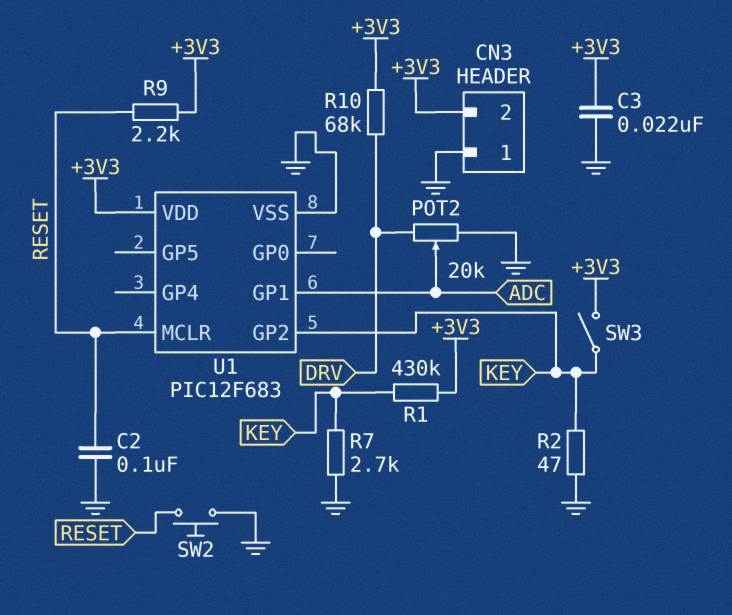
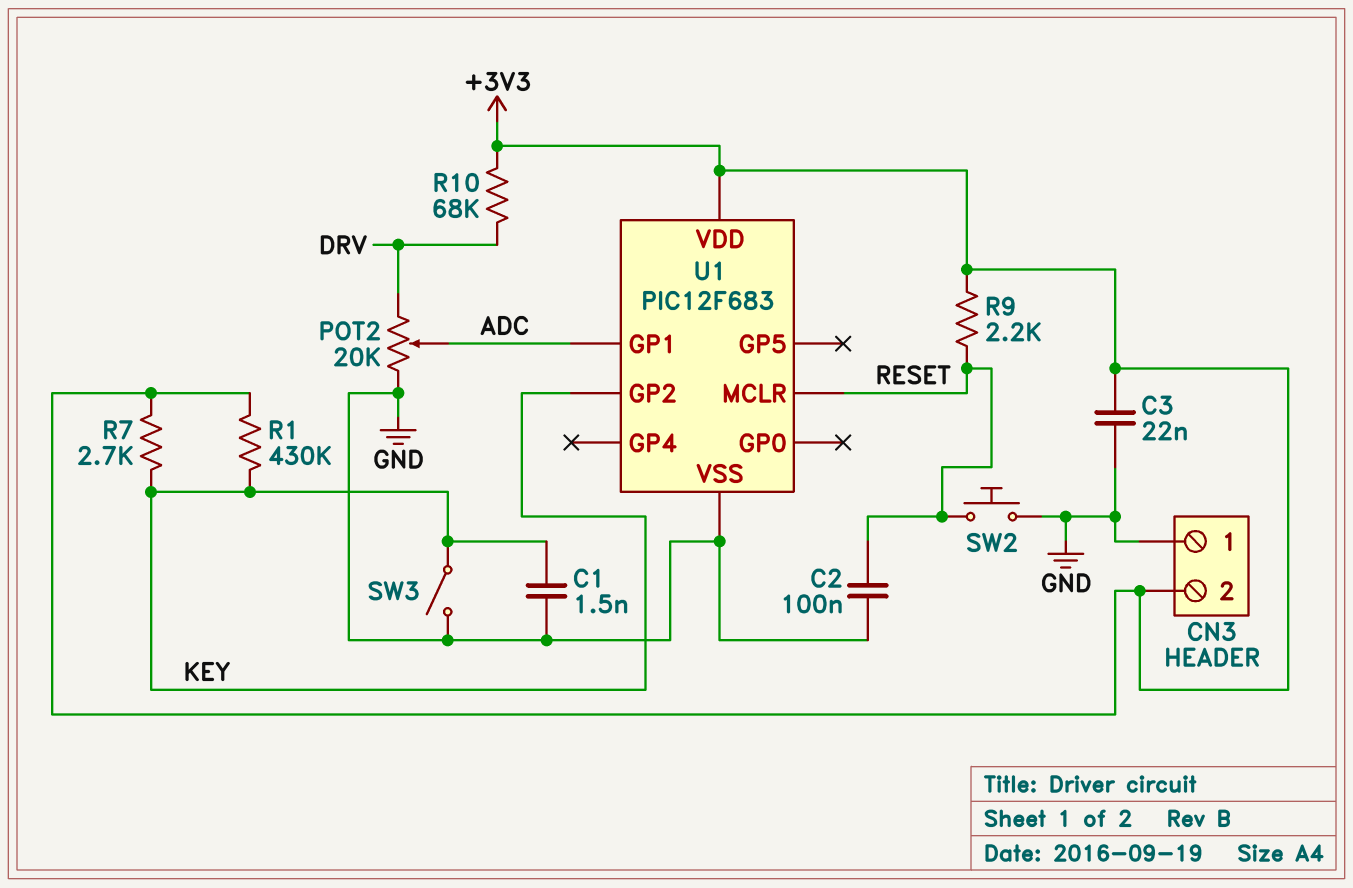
C1: none -> 1.5nF (GND, KEY)
R2: 47 (GND, KEY) -> none
R7: 2.7k (GND, KEY) -> 2.7k (+3V3, KEY)
SW3: switch (+3V3, KEY) -> switch (GND, KEY)

